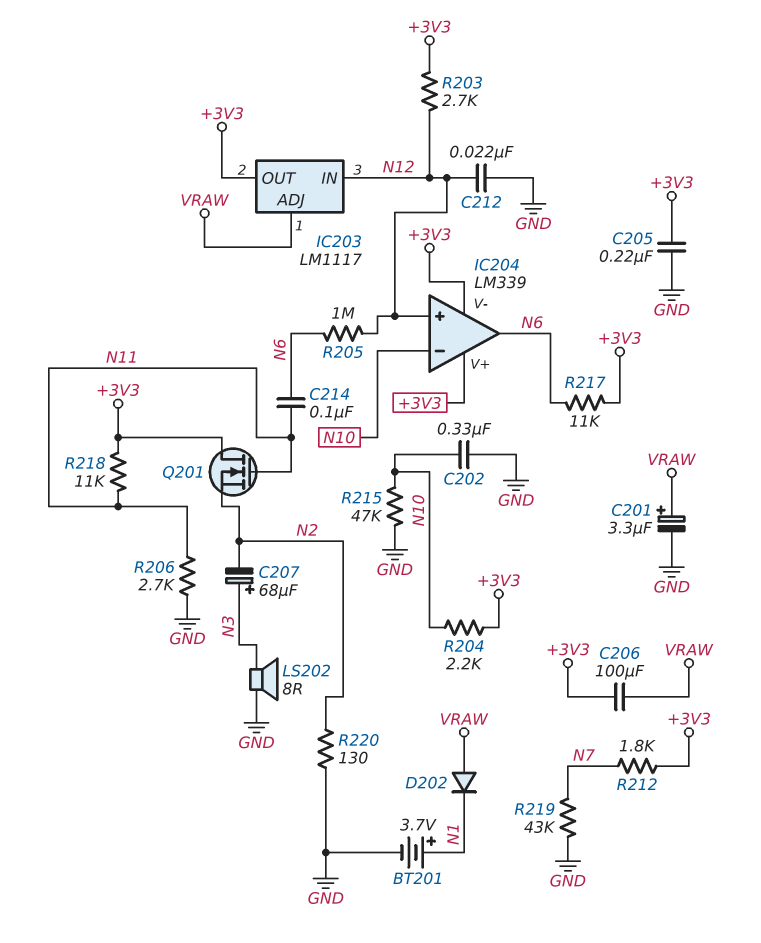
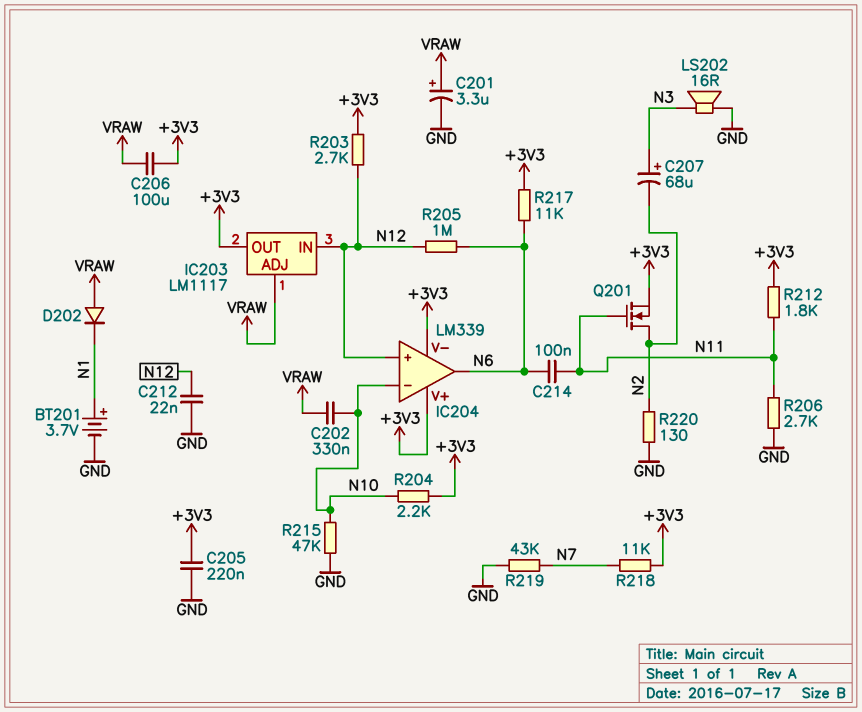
C202: 330nF (GND, N10) -> 330nF (N10, VRAW)
LS202: speaker 8R (GND, N3) -> speaker 16R (GND, N3)
Q201: NMOS (G N11, D +3V3, S N2) -> NMOS (G N11, D N2, S +3V3)
R212: 1.8k (+3V3, N7) -> 1.8k (+3V3, N11)
R218: 11k (+3V3, N11) -> 11k (+3V3, N7)

